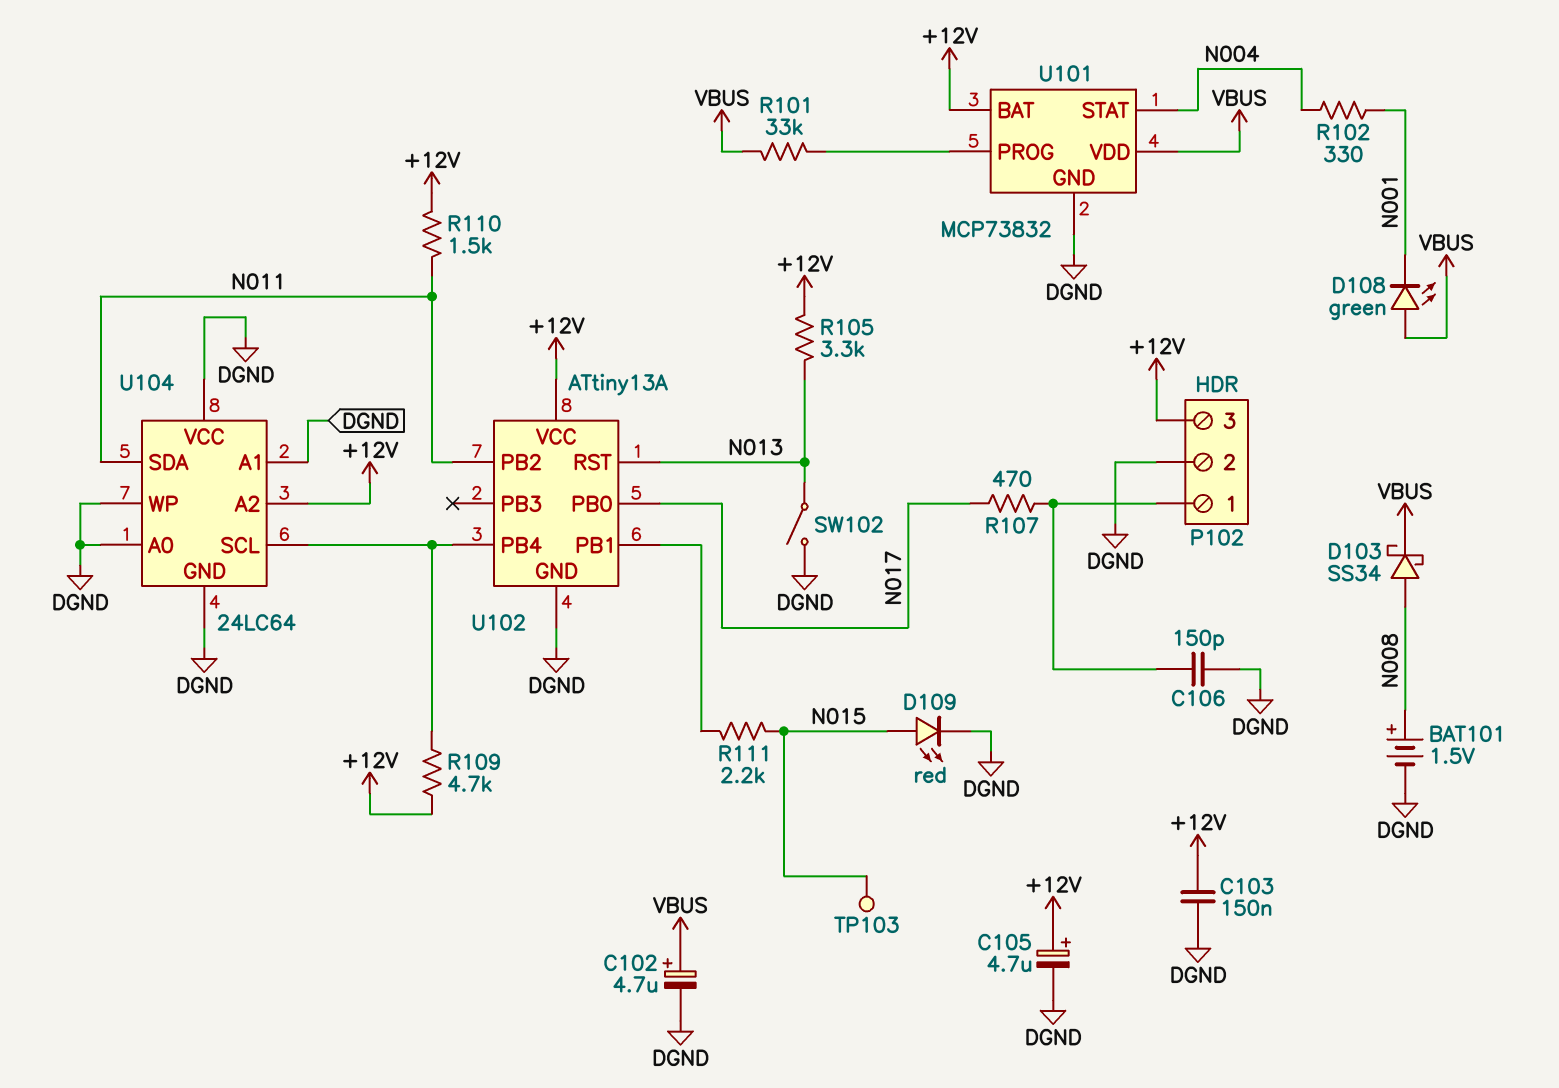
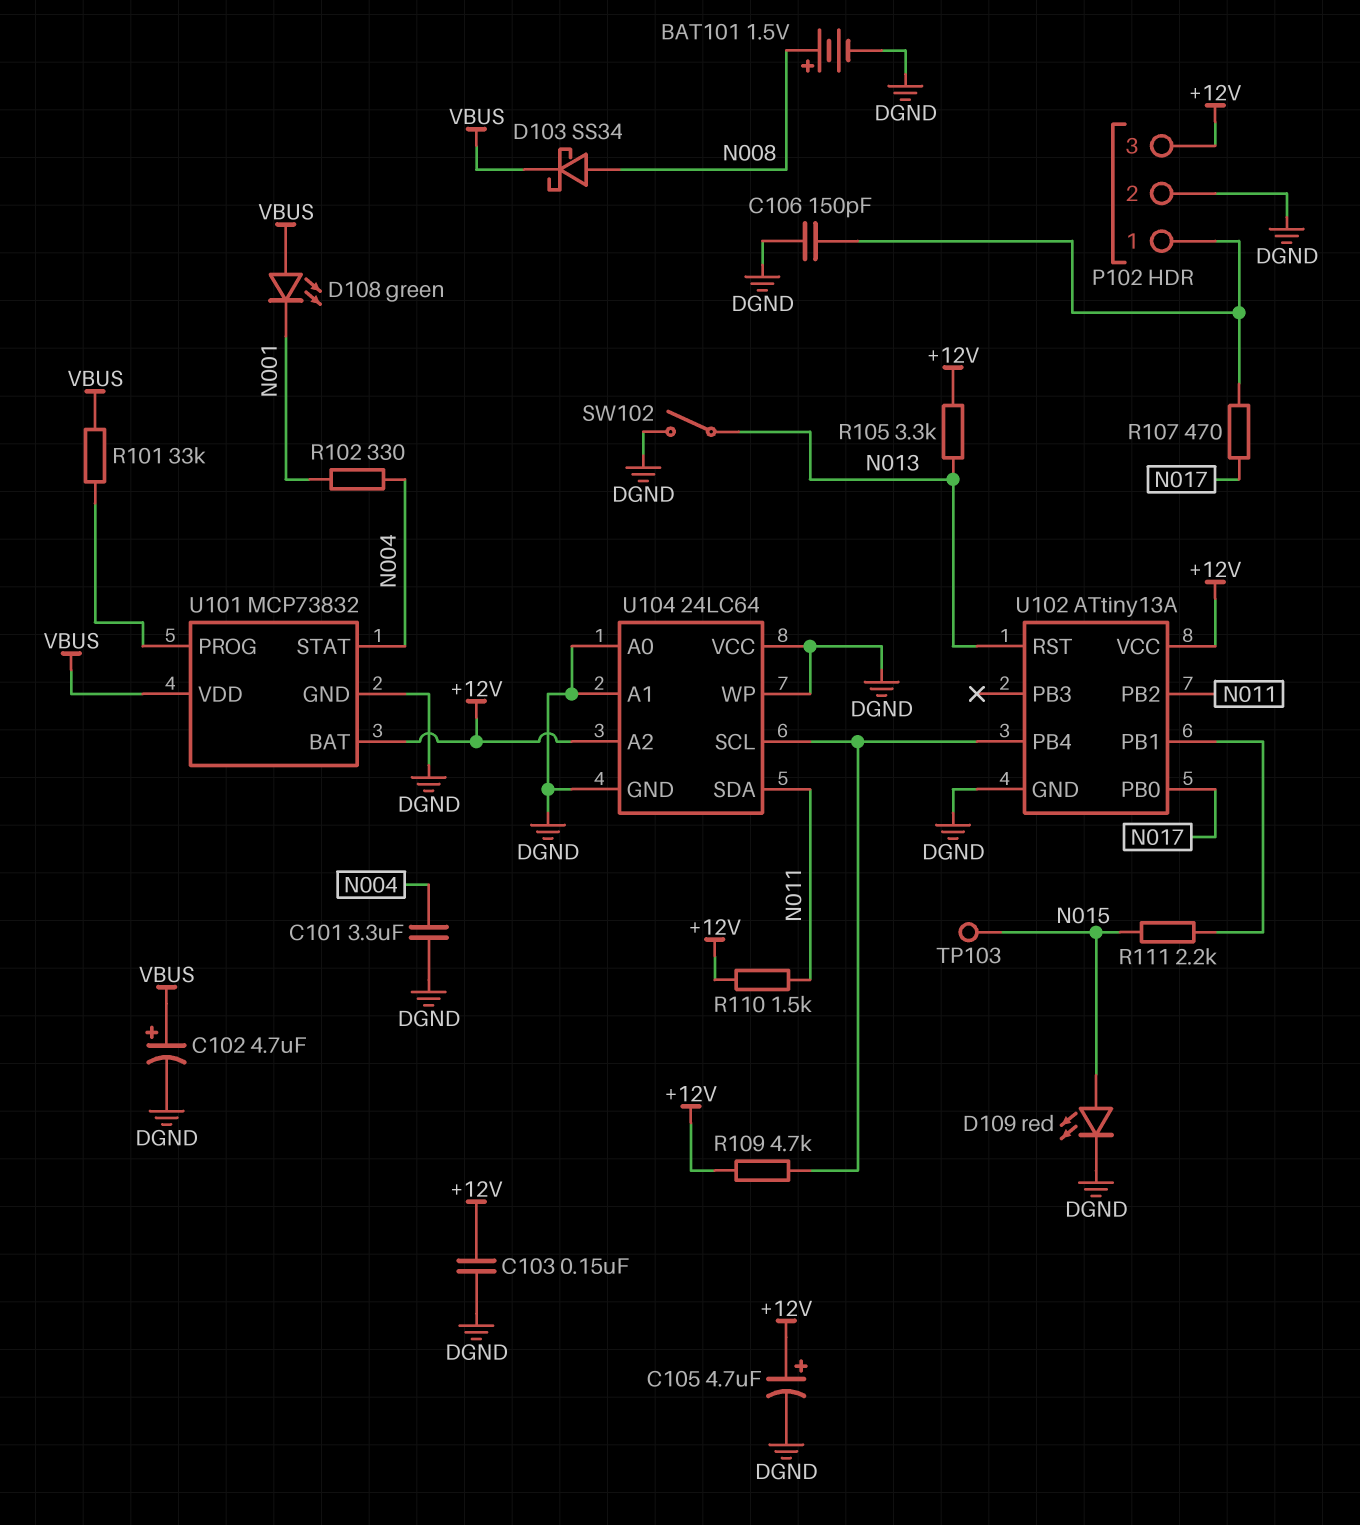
C101: none -> 3.3uF (DGND, N004)

